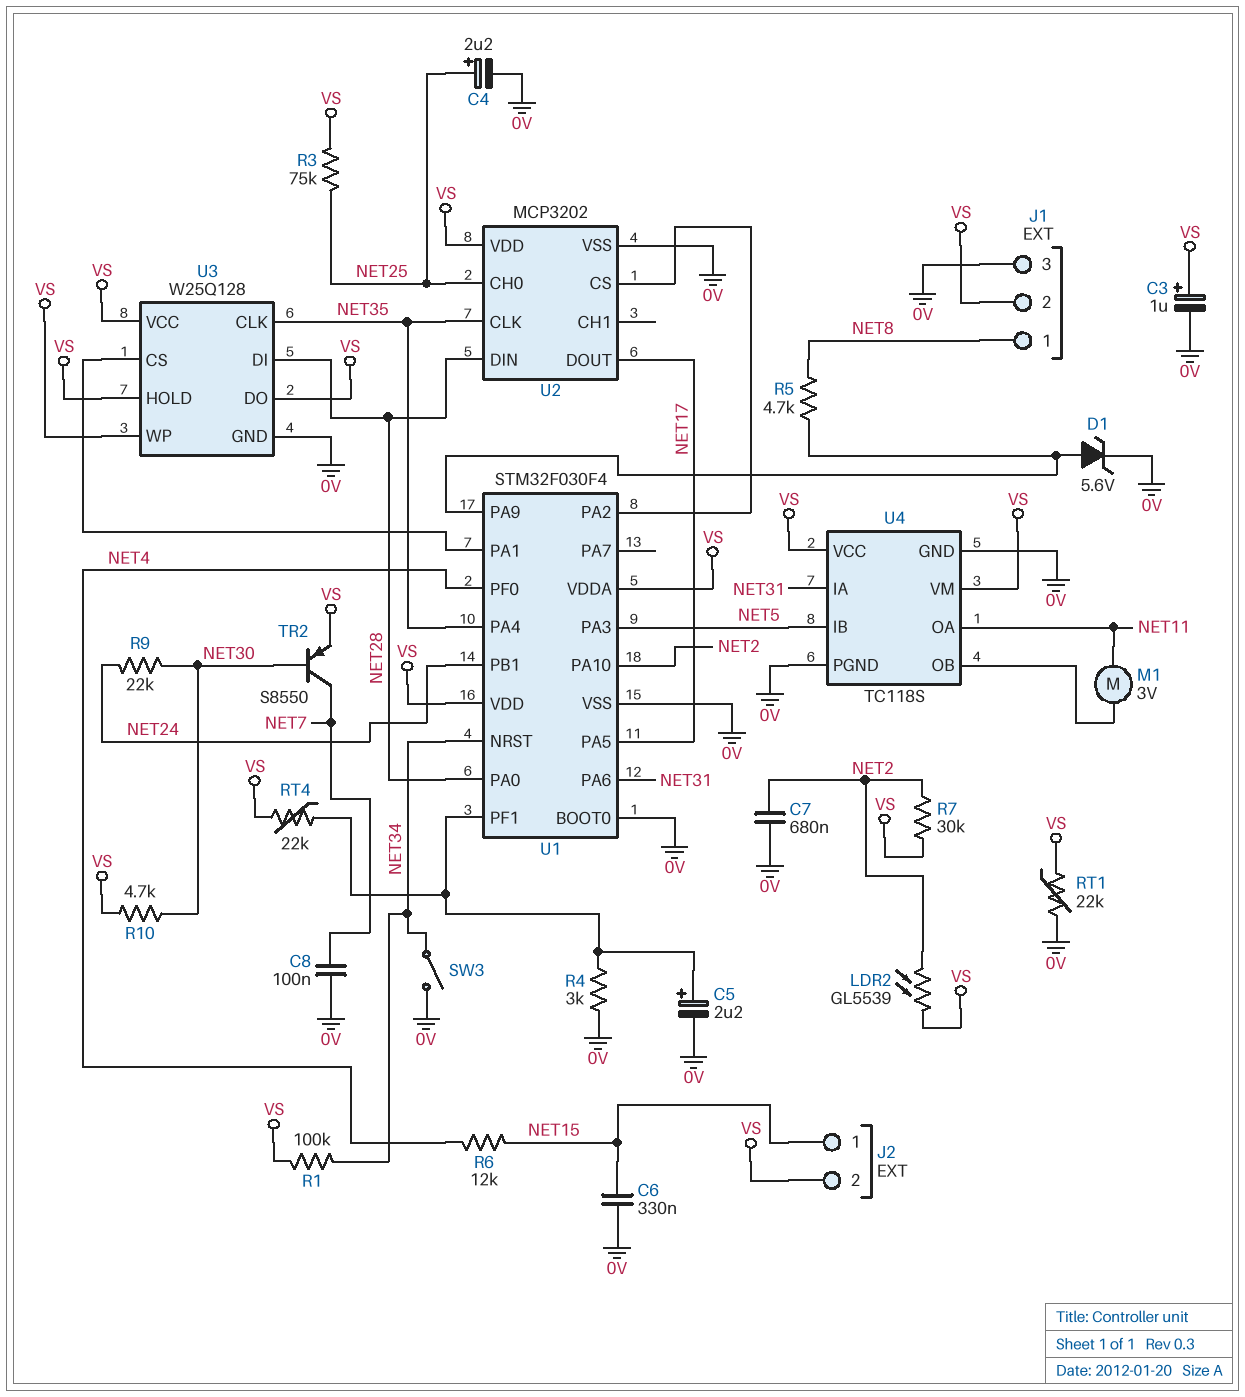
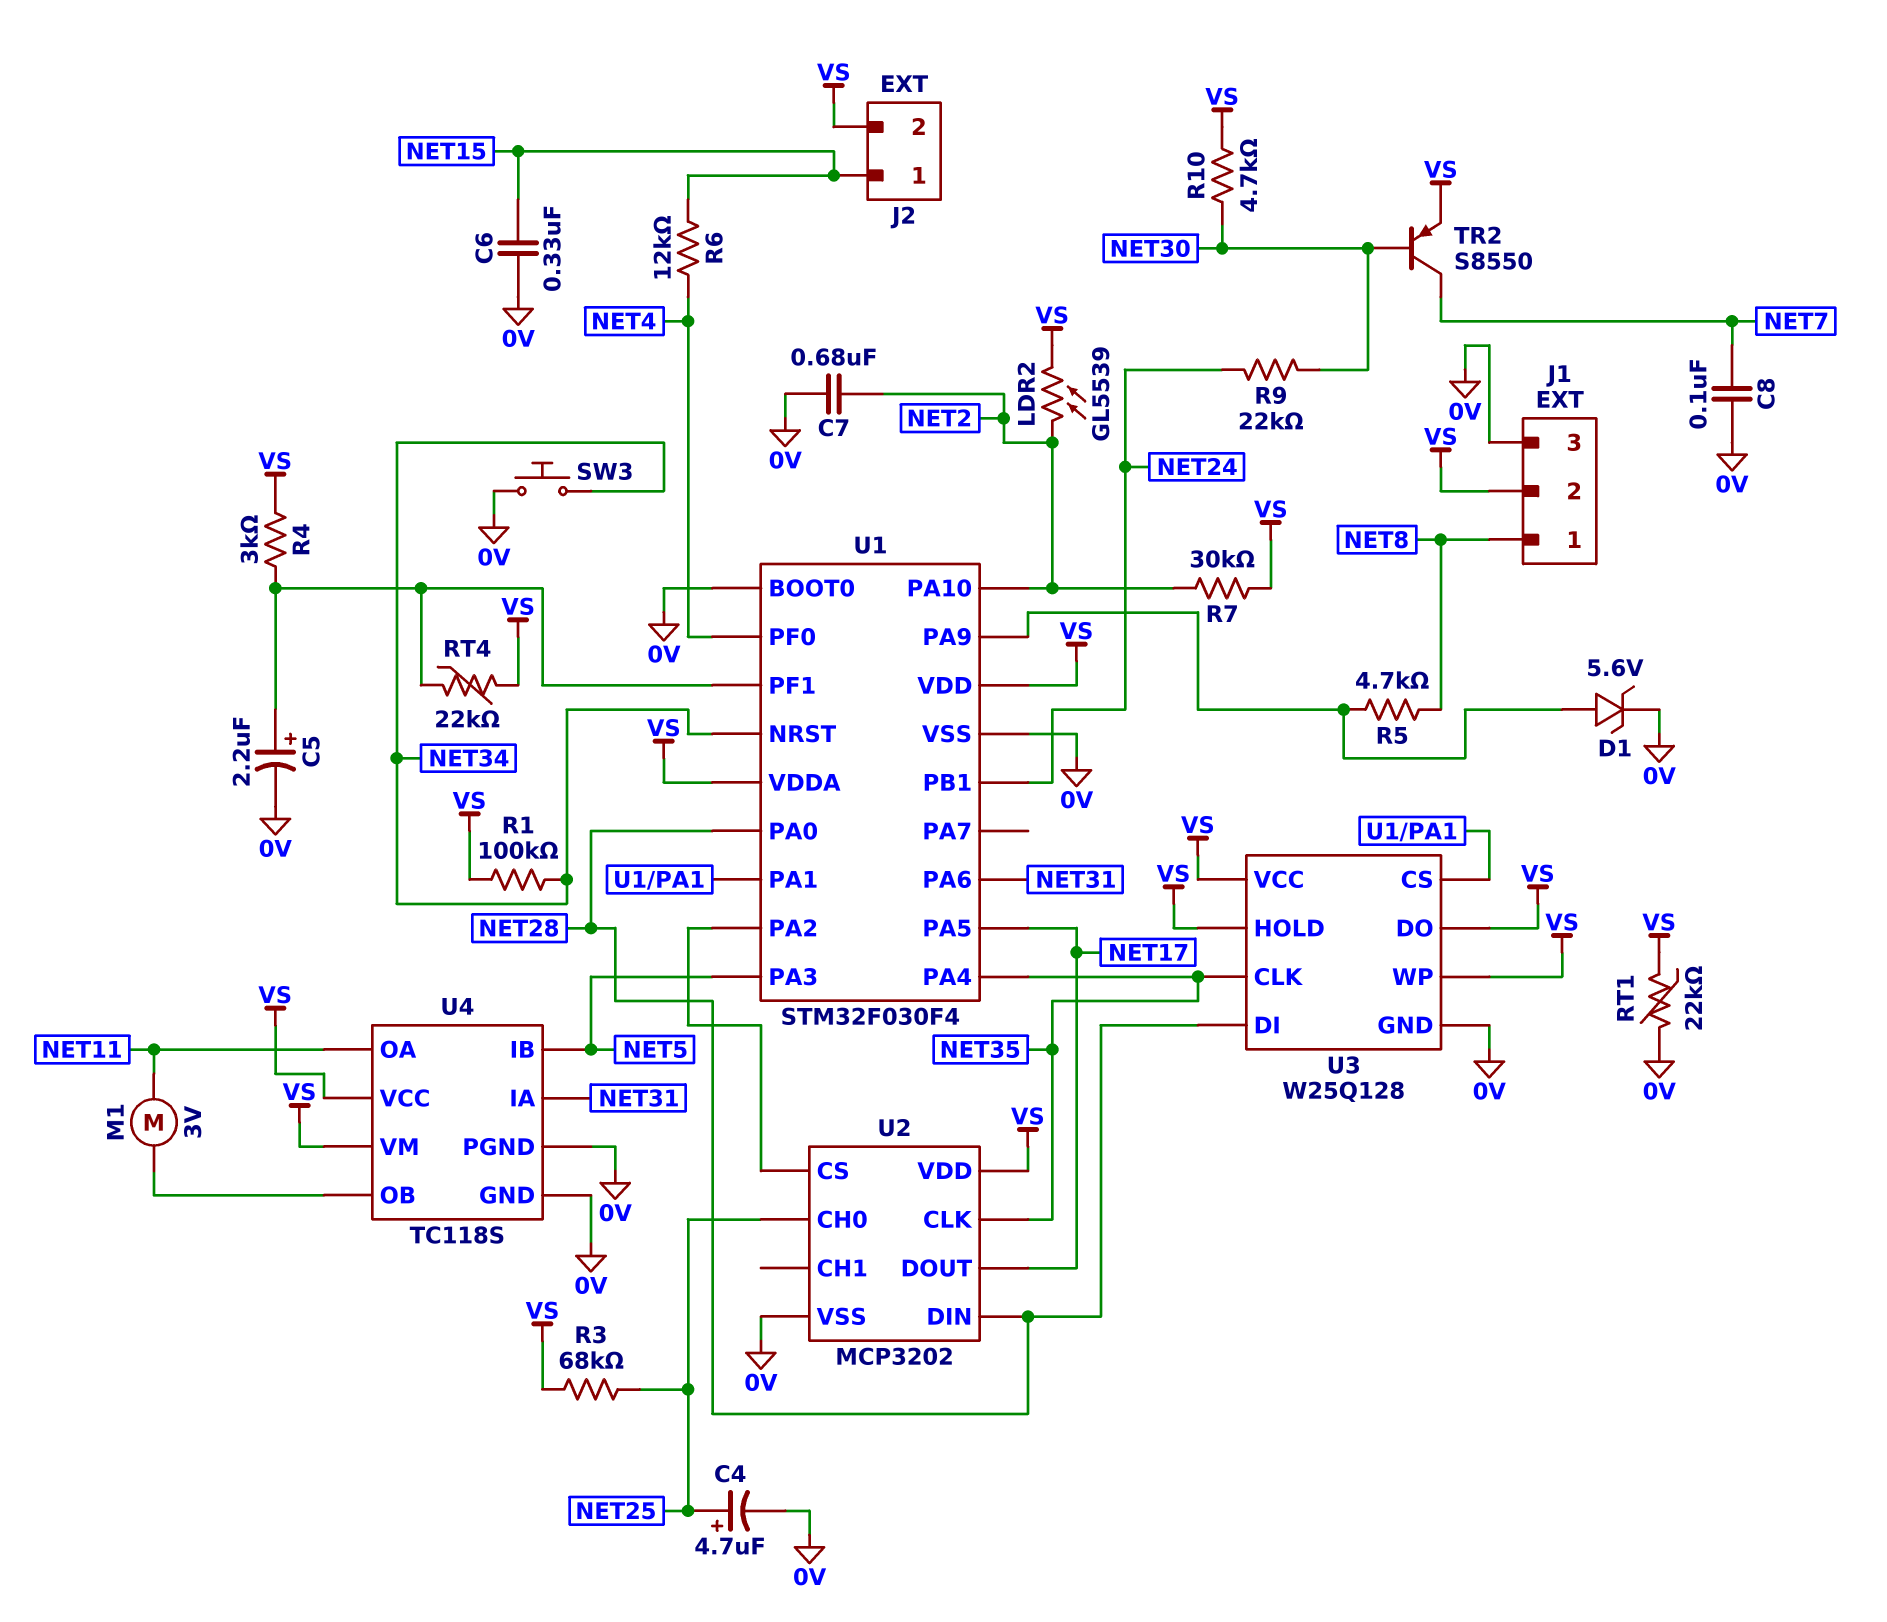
C3: 1uF (plus VS, minus 0V) -> none
C4: 2.2uF (plus NET25, minus 0V) -> 4.7uF (plus NET25, minus 0V)
R3: 75k (NET25, VS) -> 68k (NET25, VS)
R4: 3k (0V, U1/PF1) -> 3k (U1/PF1, VS)
SW3: switch (0V, NET34) -> button (0V, NET34)

